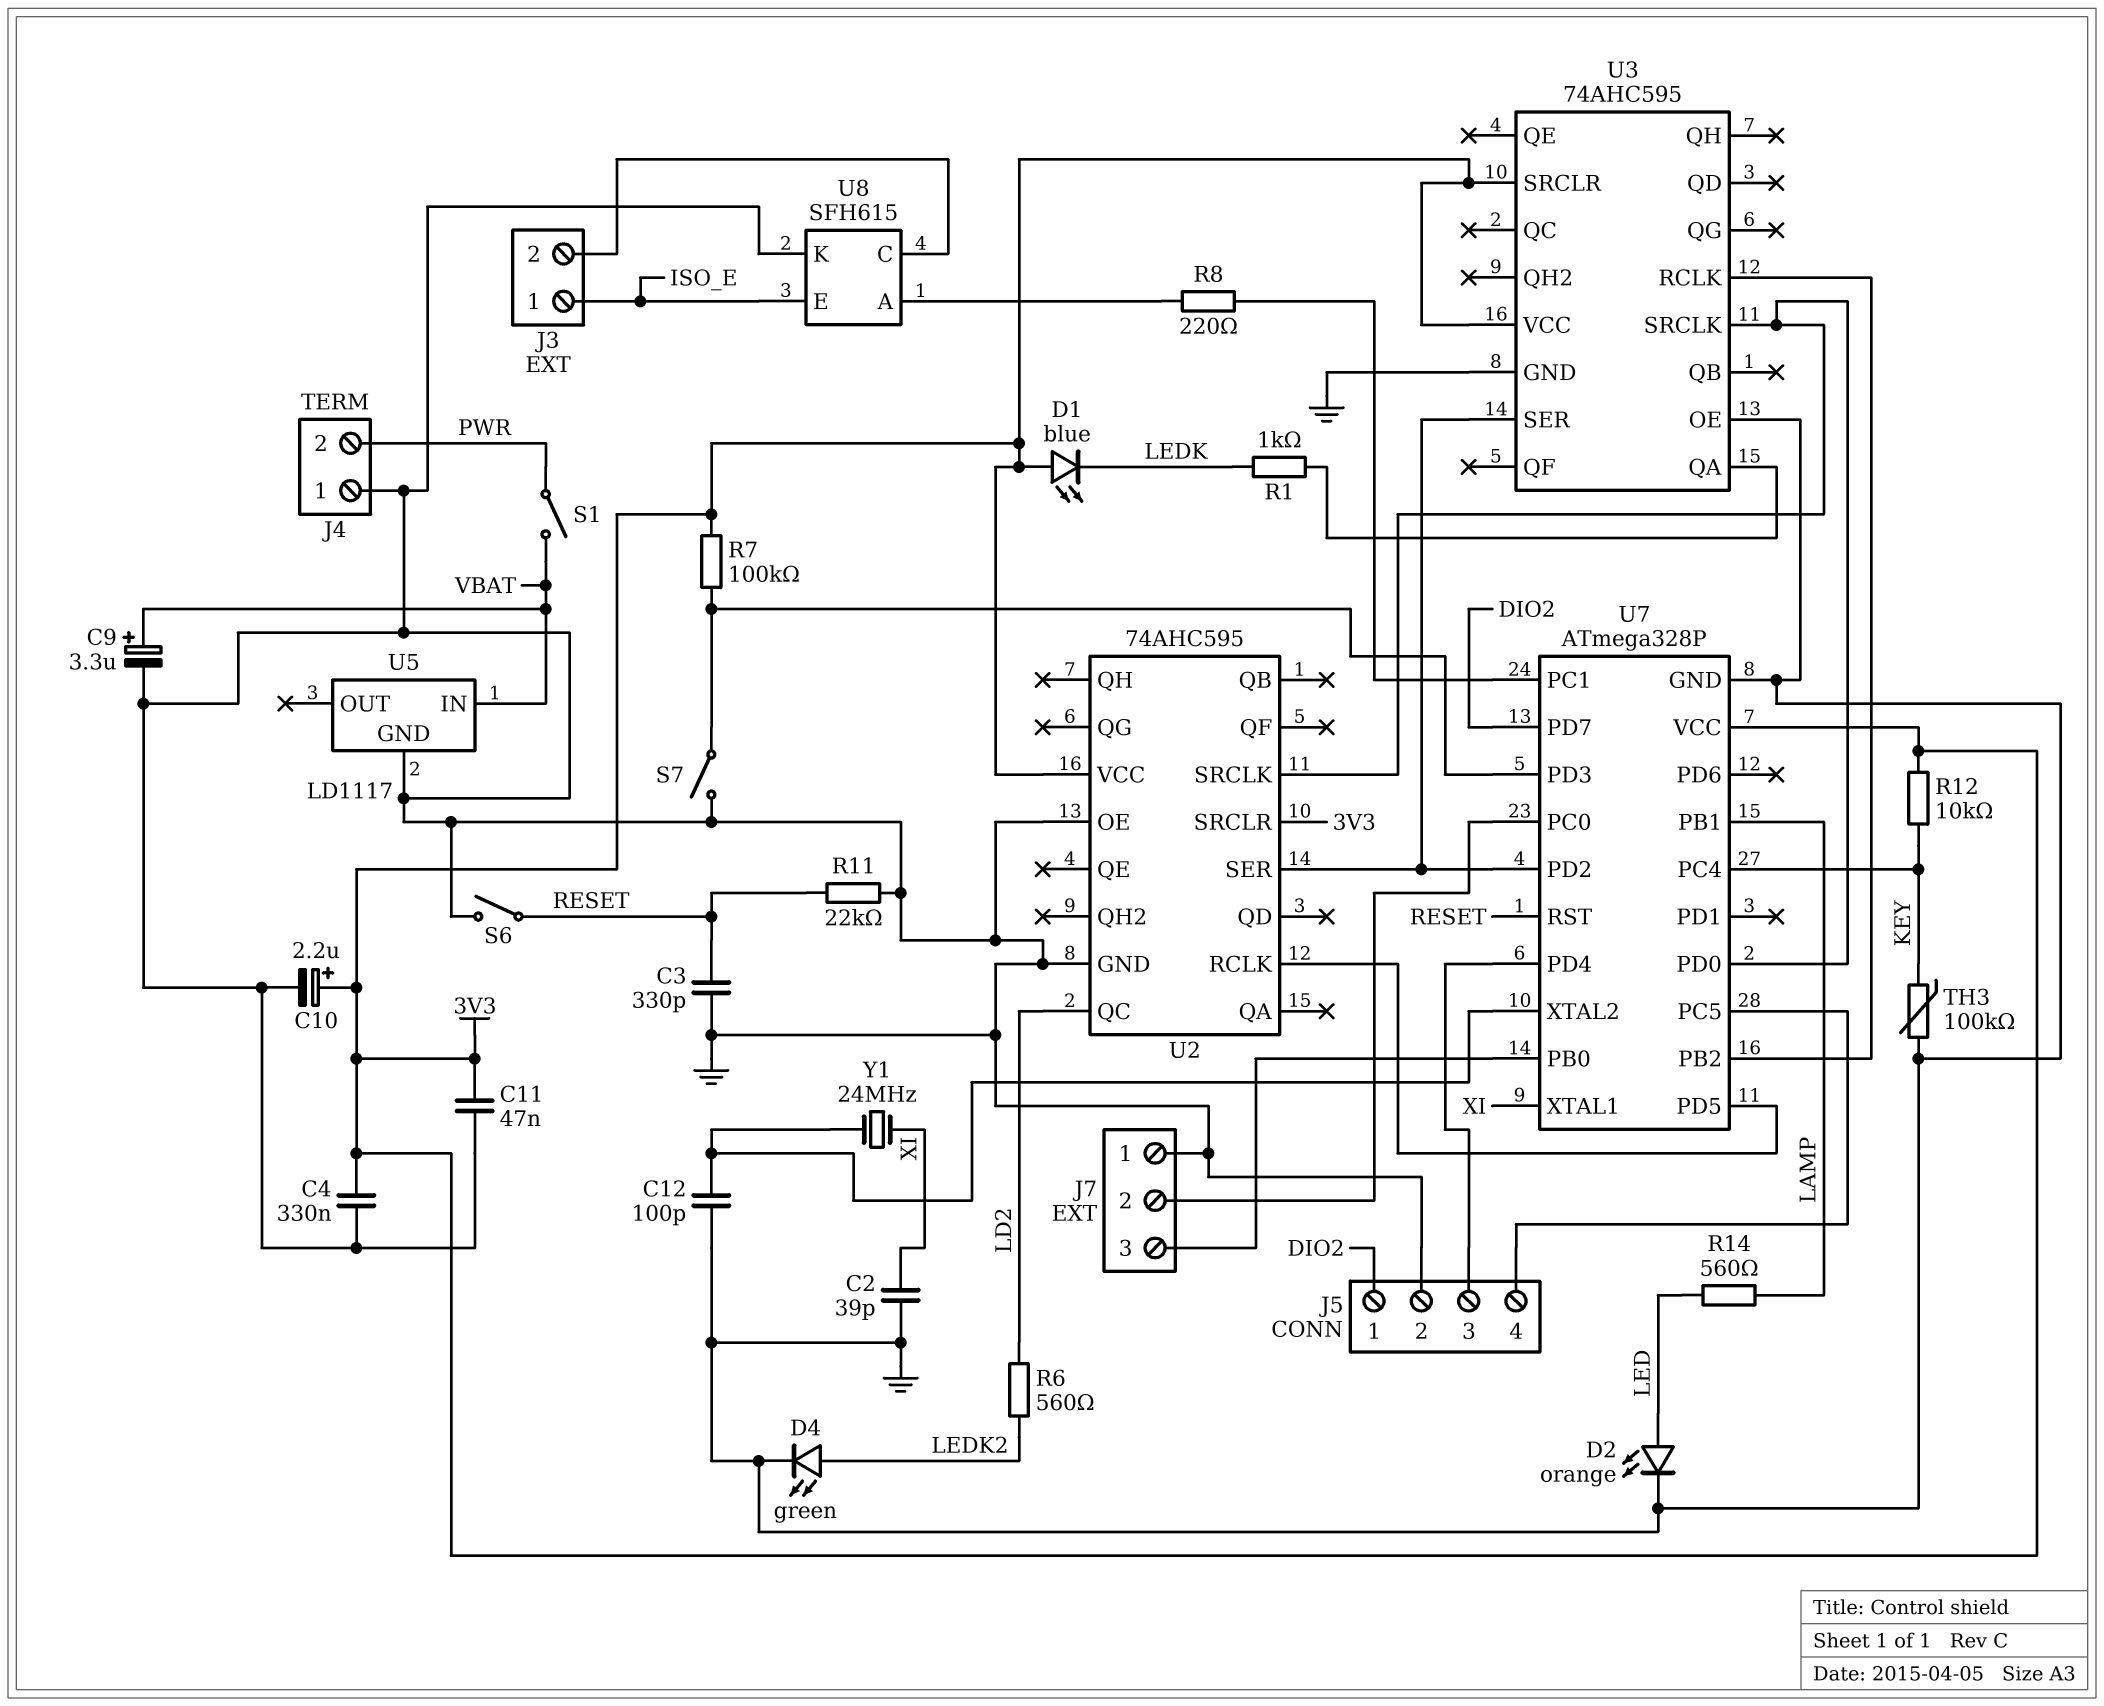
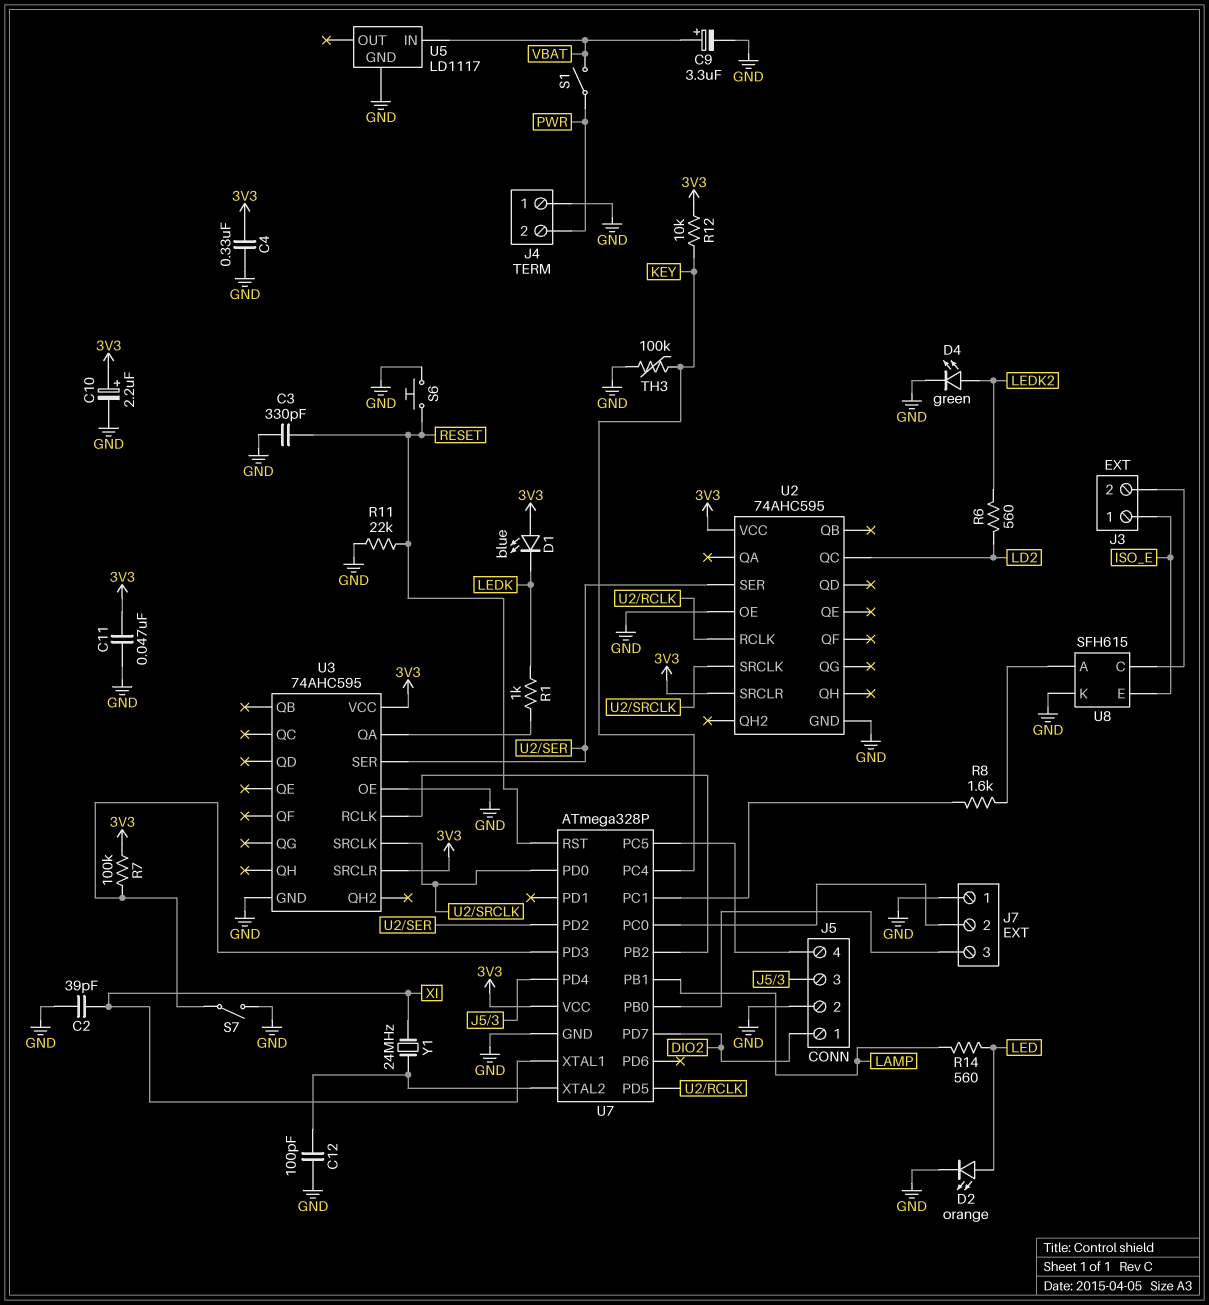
R8: 220 (U7/PC1, U8/A) -> 1.6k (U7/PC1, U8/A)
S6: switch (GND, RESET) -> button (GND, RESET)

